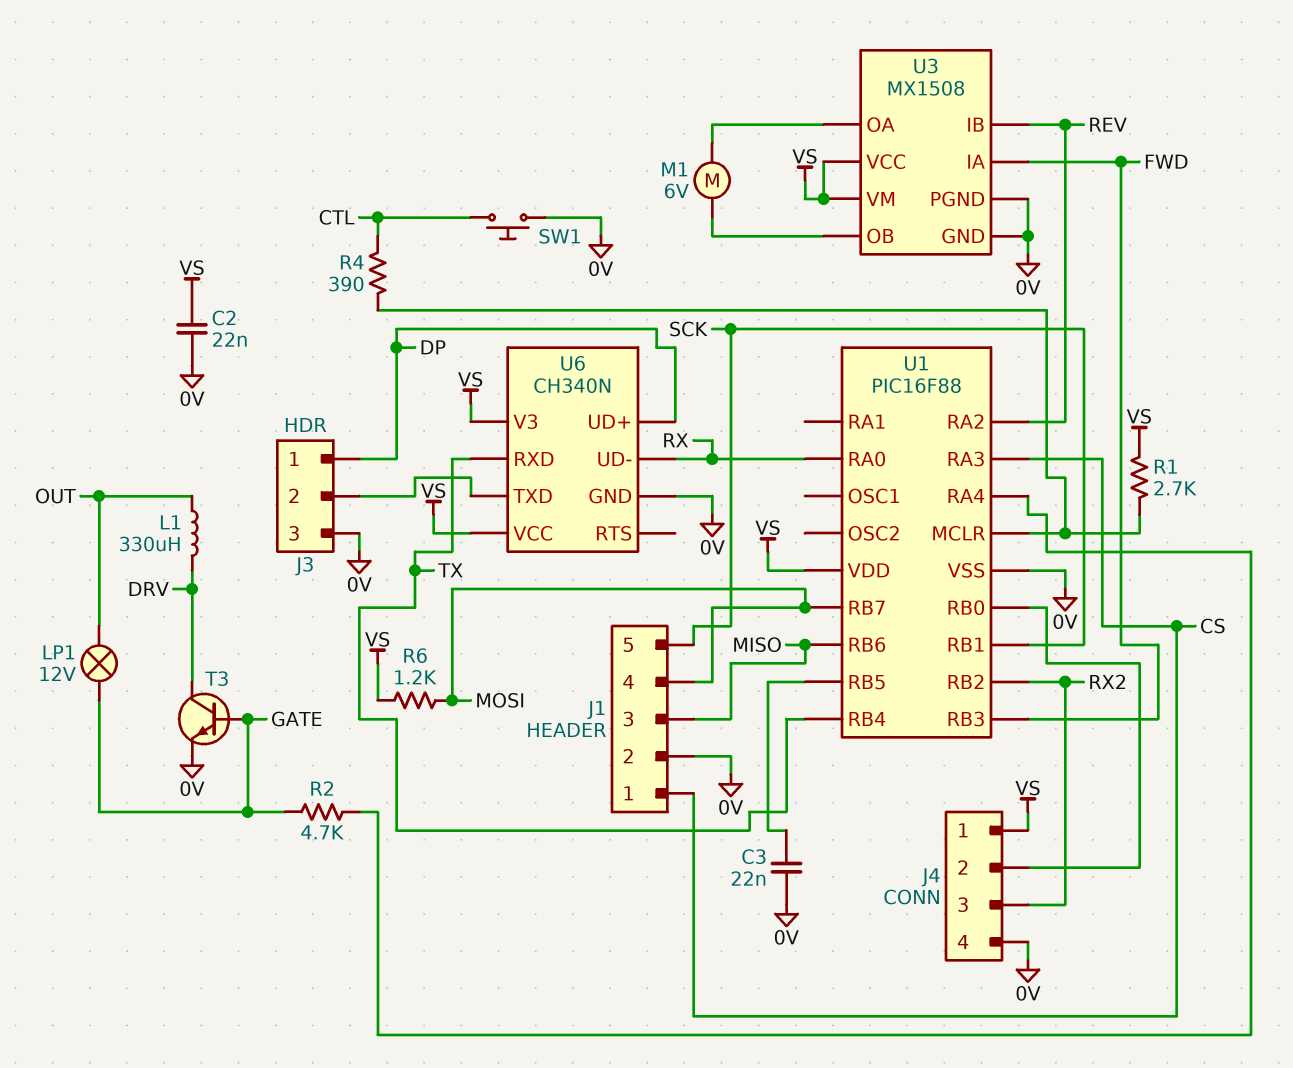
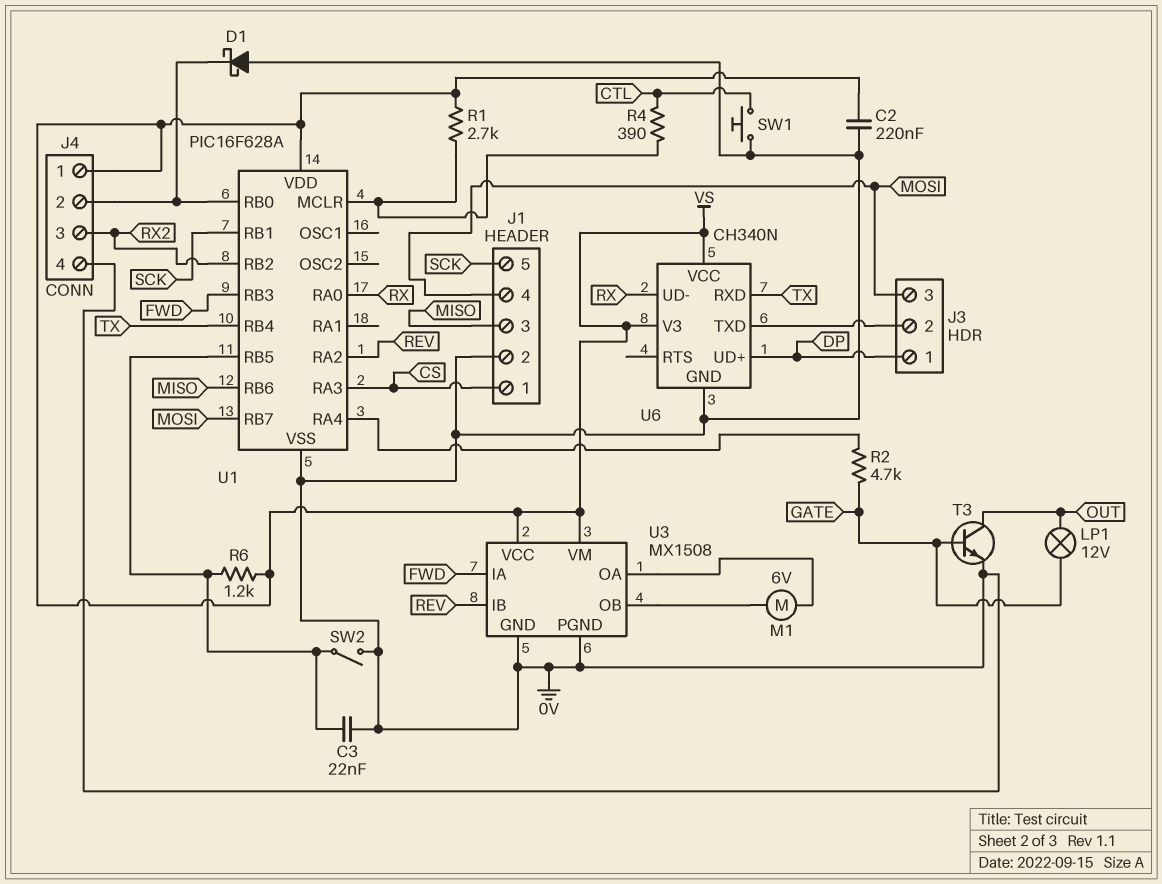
C2: 22nF (0V, VS) -> 220nF (0V, VS)
D1: none -> schottky (A 0V, K J4/2)
J3 pin 3: 0V -> MOSI
L1: 330uH (DRV, OUT) -> none
R6: 1.2k (MOSI, VS) -> 1.2k (U1/RB5, VS)
SW2: none -> switch (0V, U1/RB5)
T3: NPN (B GATE, C DRV, E 0V) -> NPN (B GATE, C OUT, E 0V)
U1: PIC16F88 -> PIC16F628A

